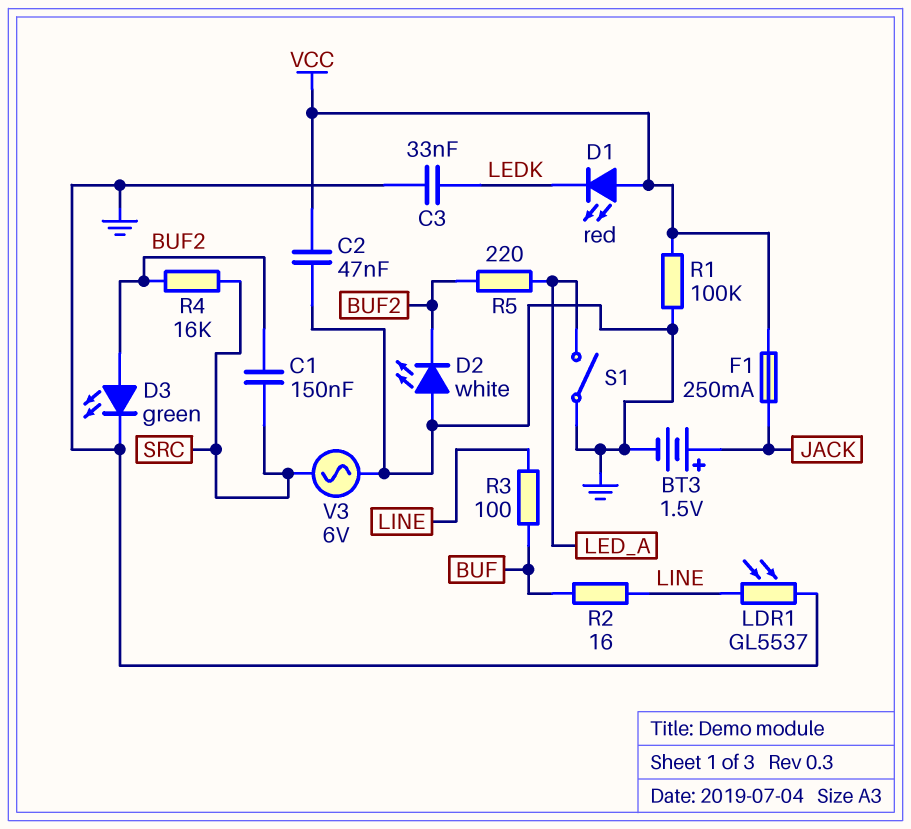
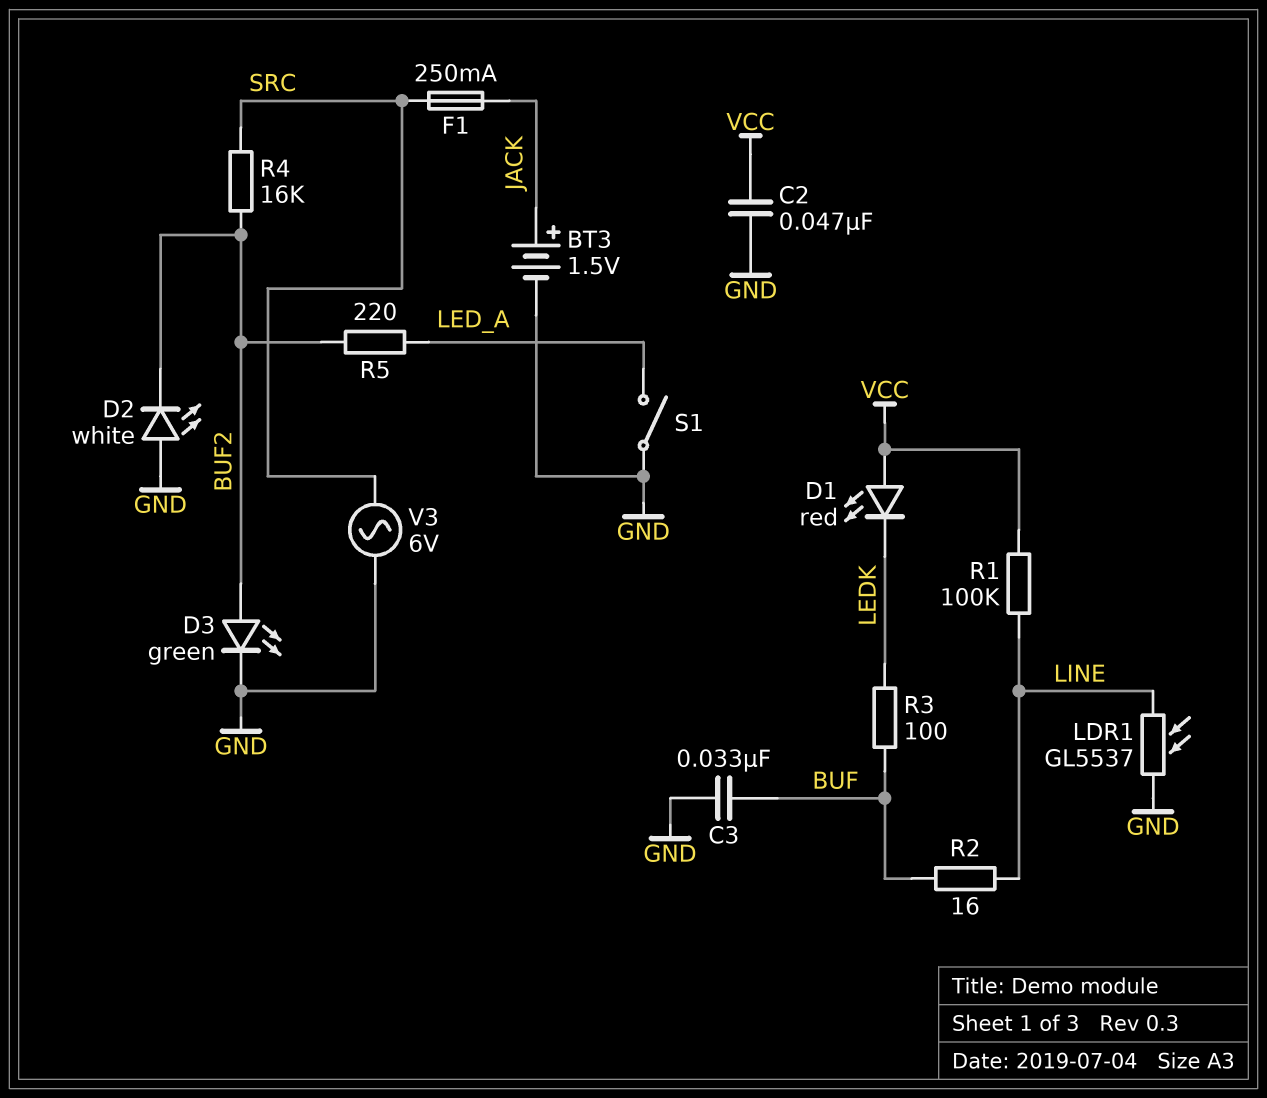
C1: 150nF (BUF2, SRC) -> none
C3: 33nF (GND, LEDK) -> 33nF (BUF, GND)
F1: 250mA (JACK, VCC) -> 250mA (JACK, SRC)
R1: 100k (GND, VCC) -> 100k (LINE, VCC)
R3: 100 (BUF, LINE) -> 100 (BUF, LEDK)

